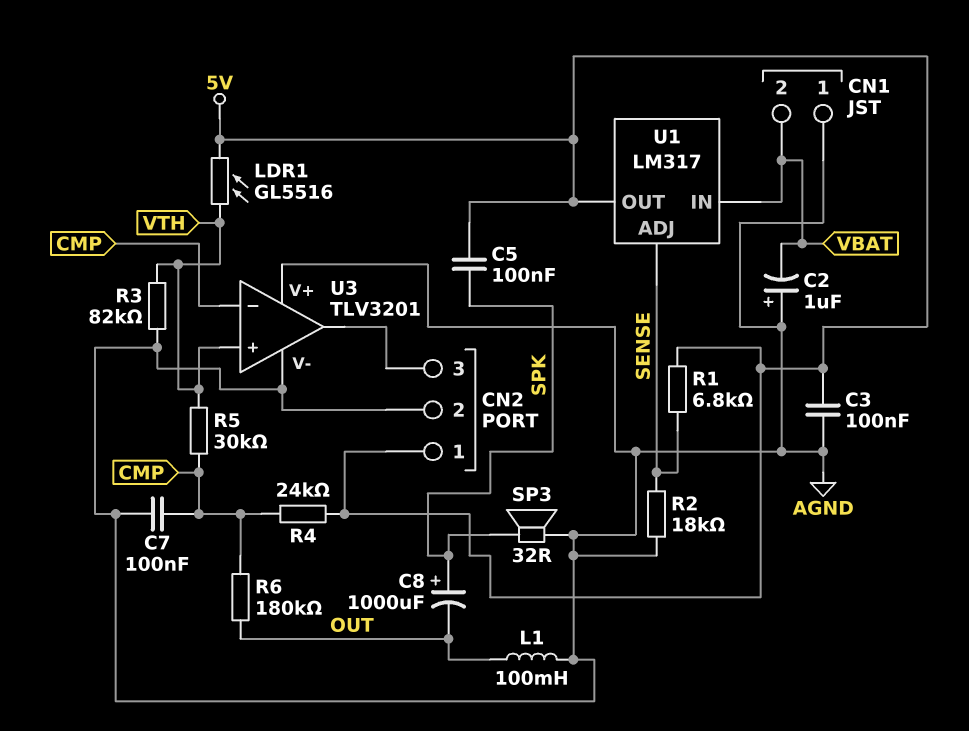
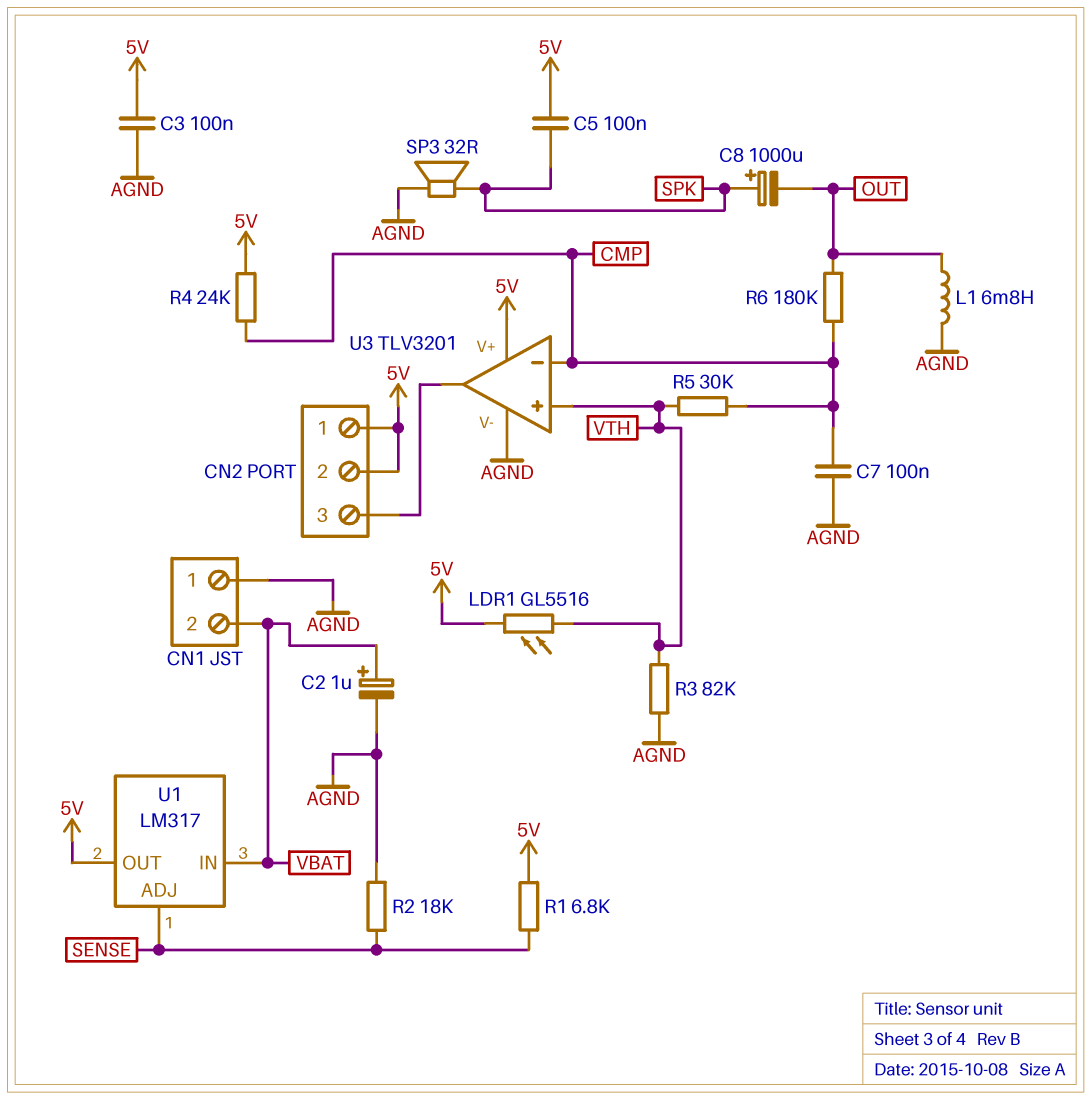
C2: 1uF (plus AGND, minus VBAT) -> 1uF (plus VBAT, minus AGND)
CN2 pin 2: AGND -> 5V
L1: 100mH (AGND, OUT) -> 6.8mH (AGND, OUT)
U3 pin V+: AGND -> 5V

